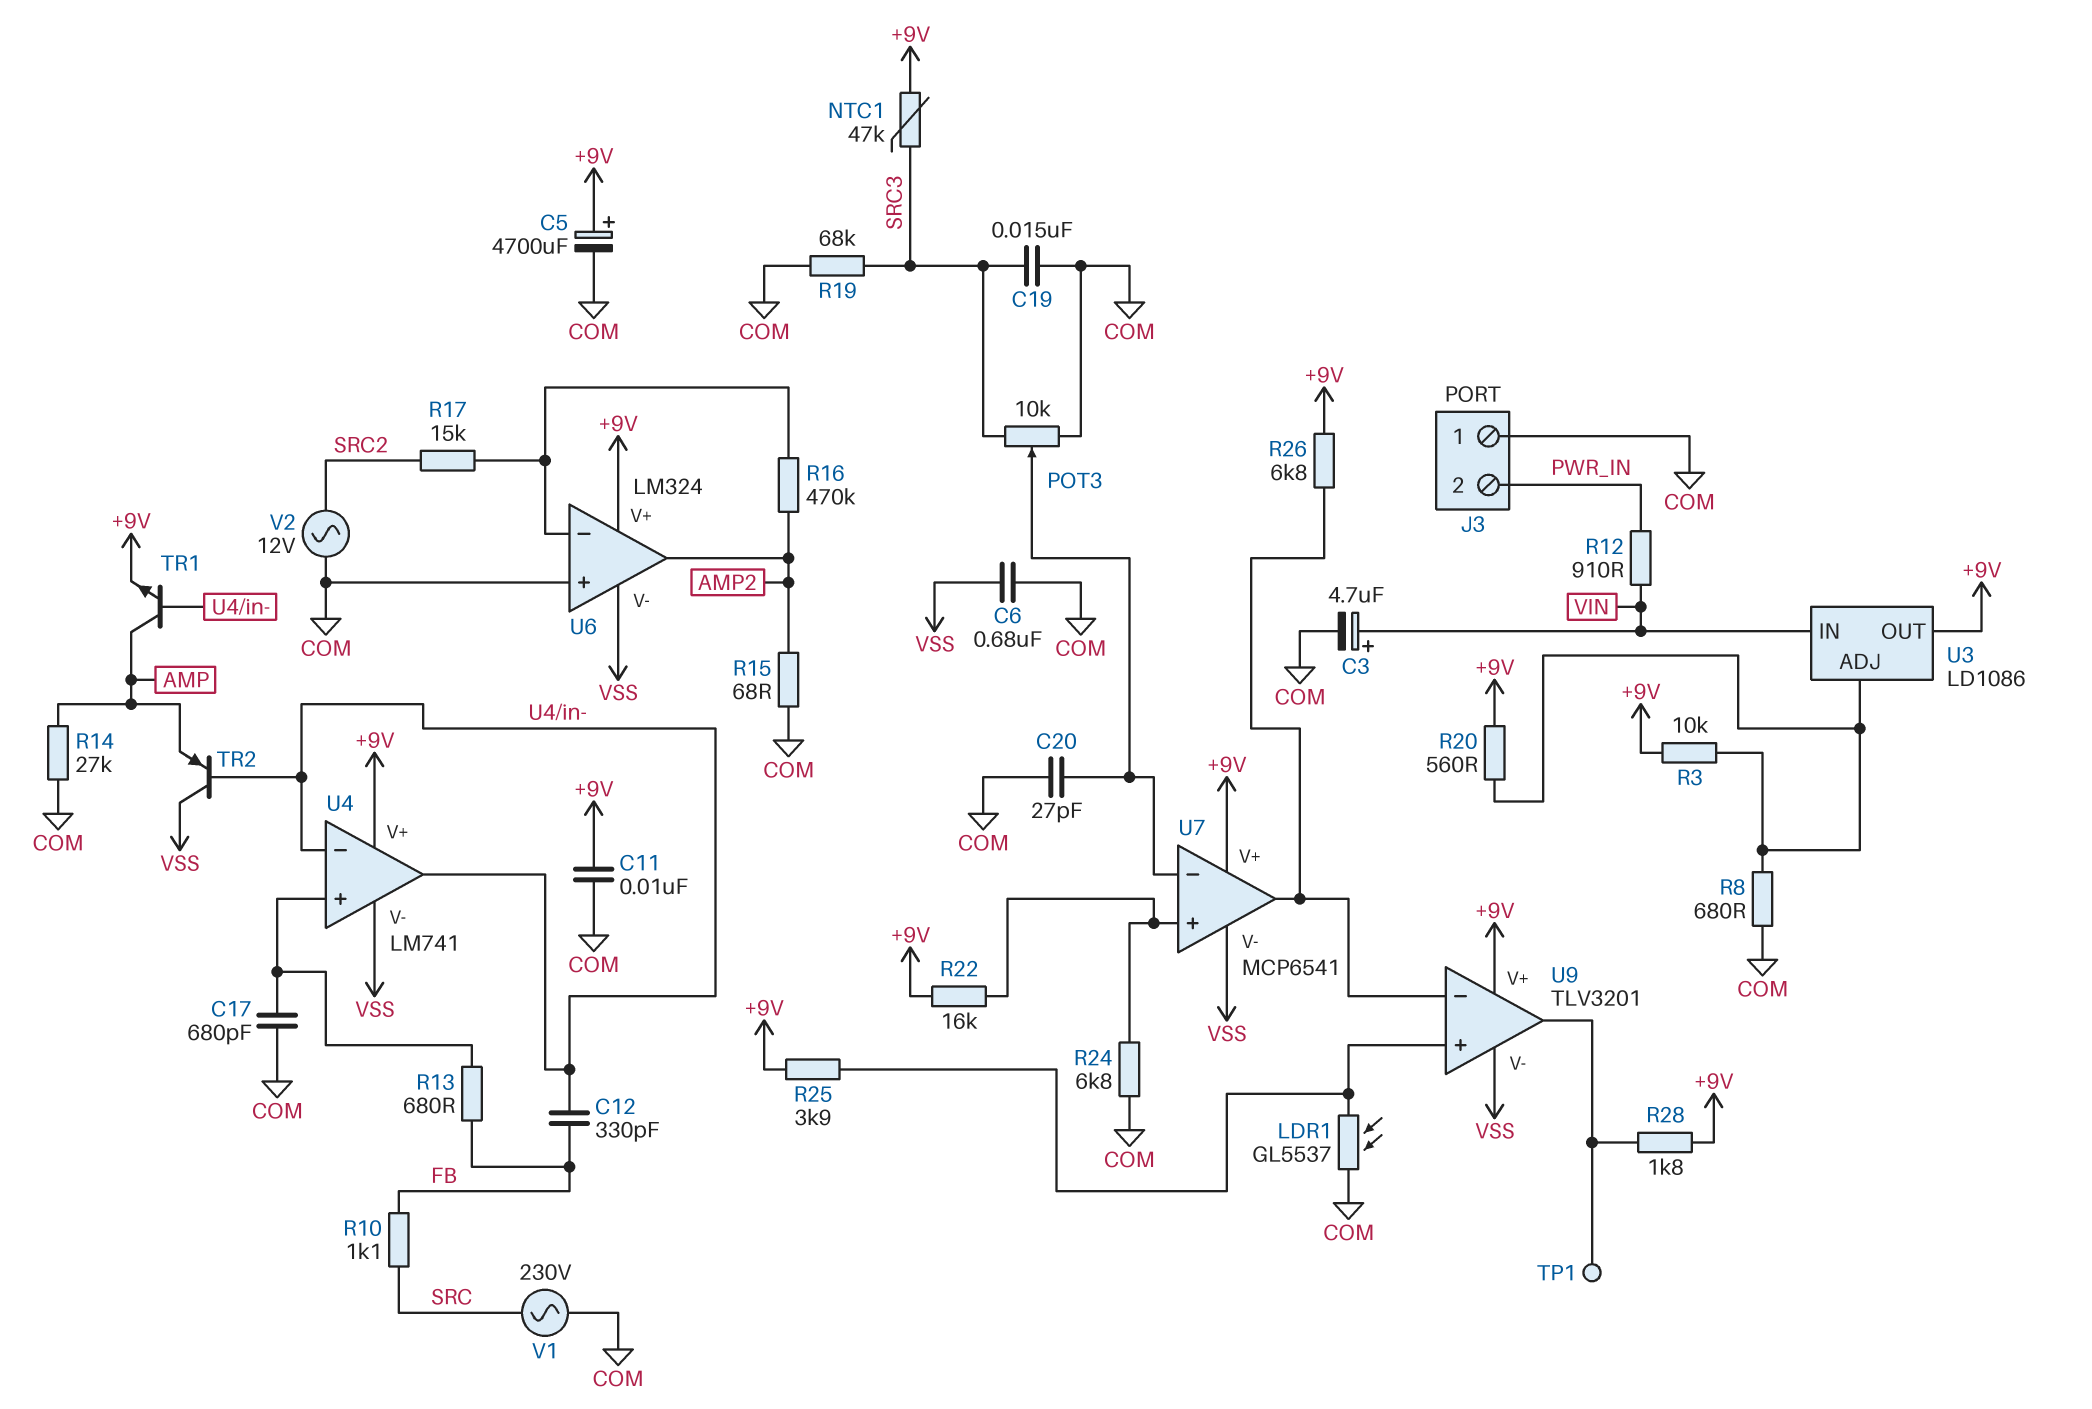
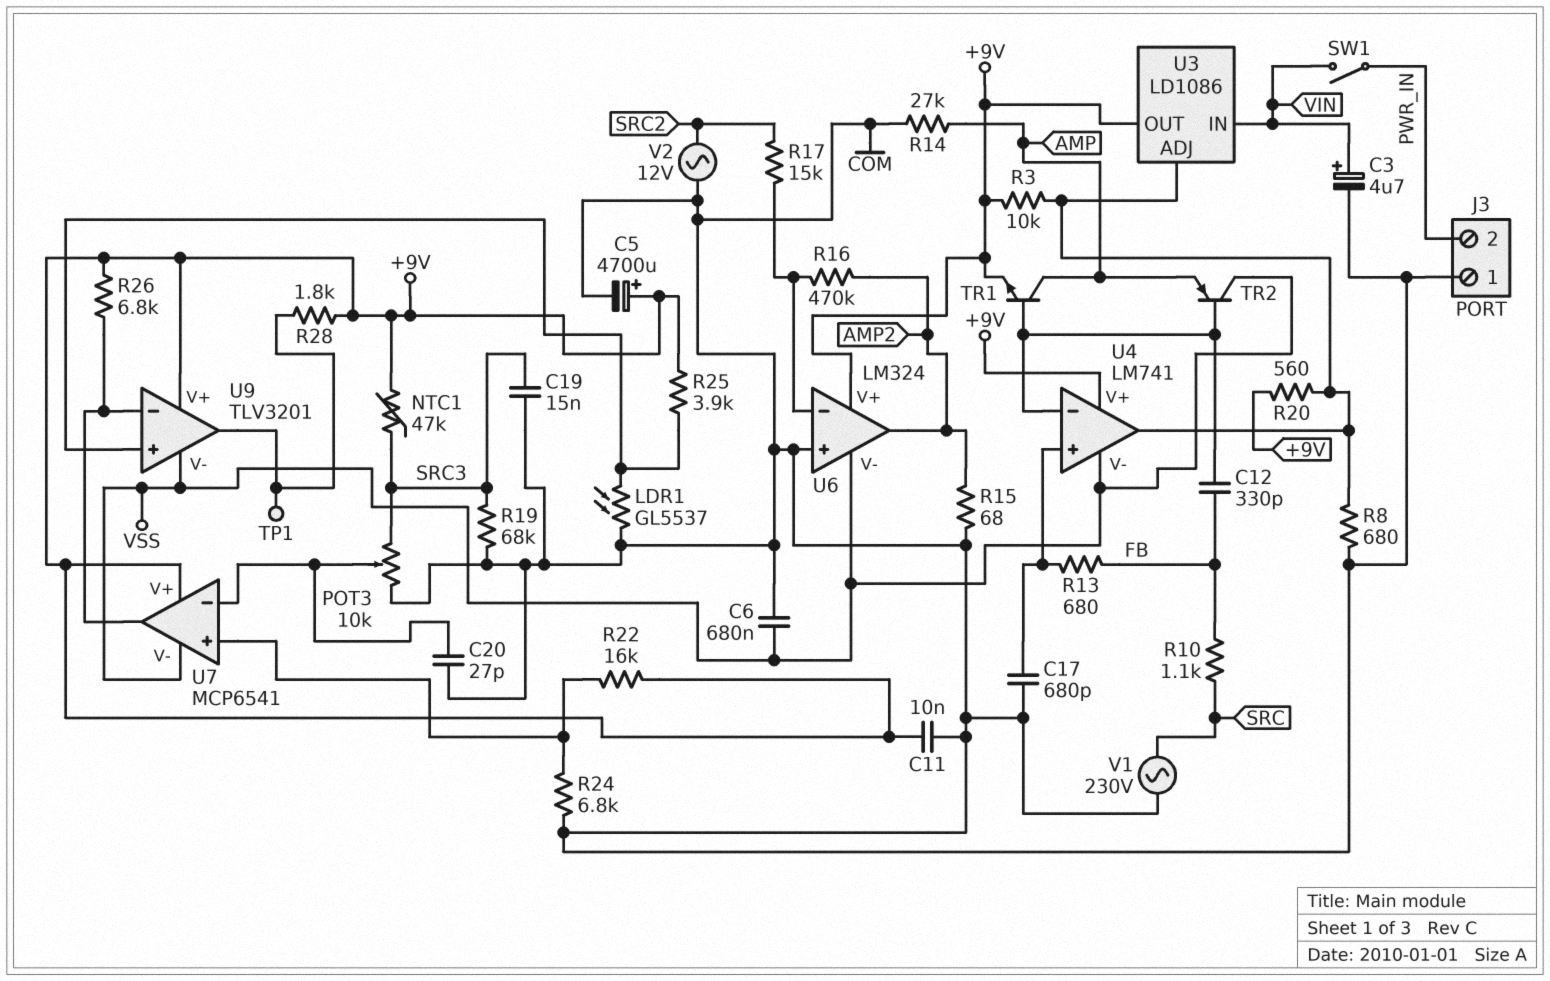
R12: 910 (PWR_IN, VIN) -> none
SW1: none -> switch (PWR_IN, VIN)
U4 pin out: U4/in- -> U3/ADJ

